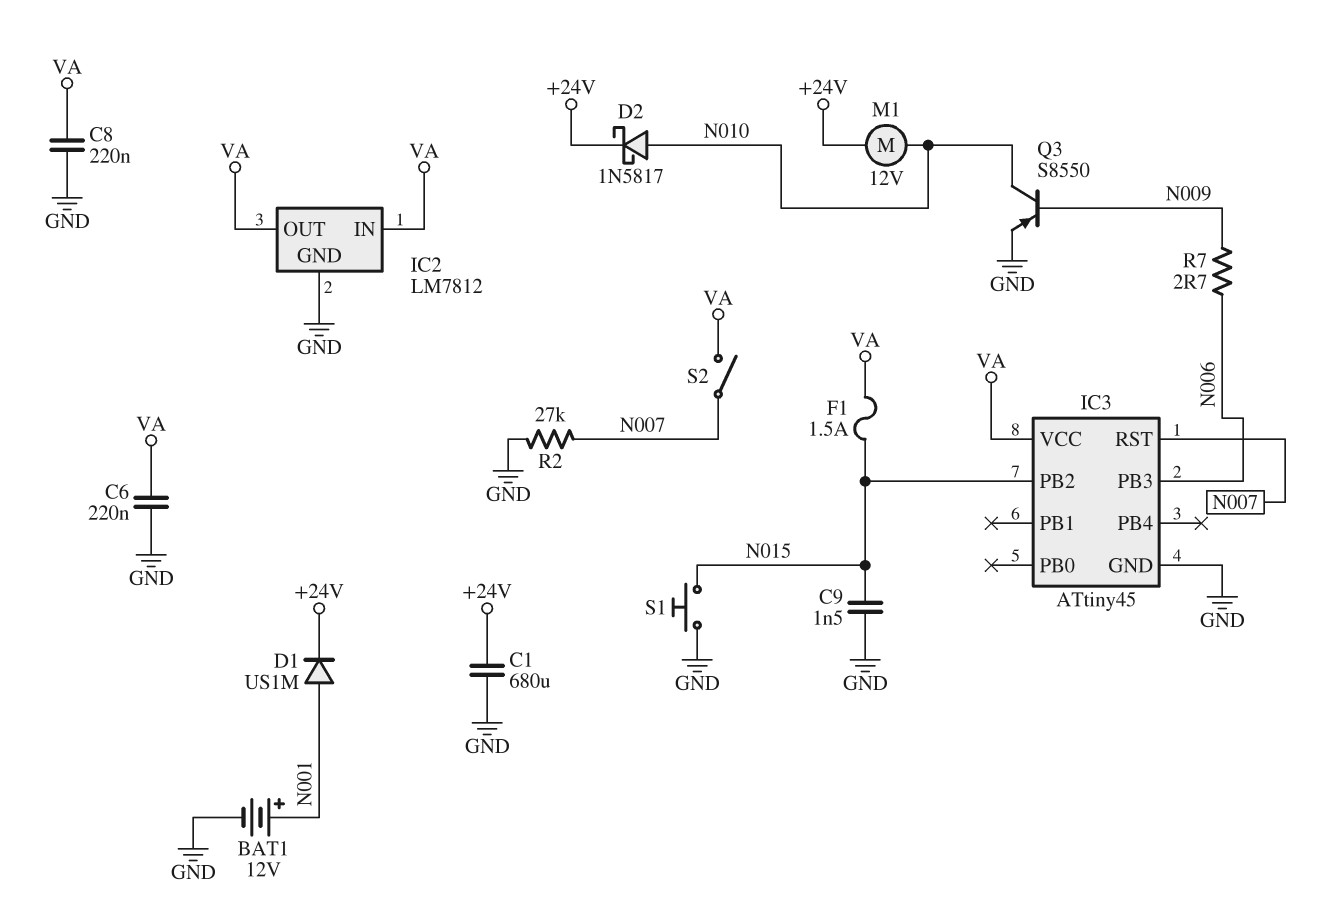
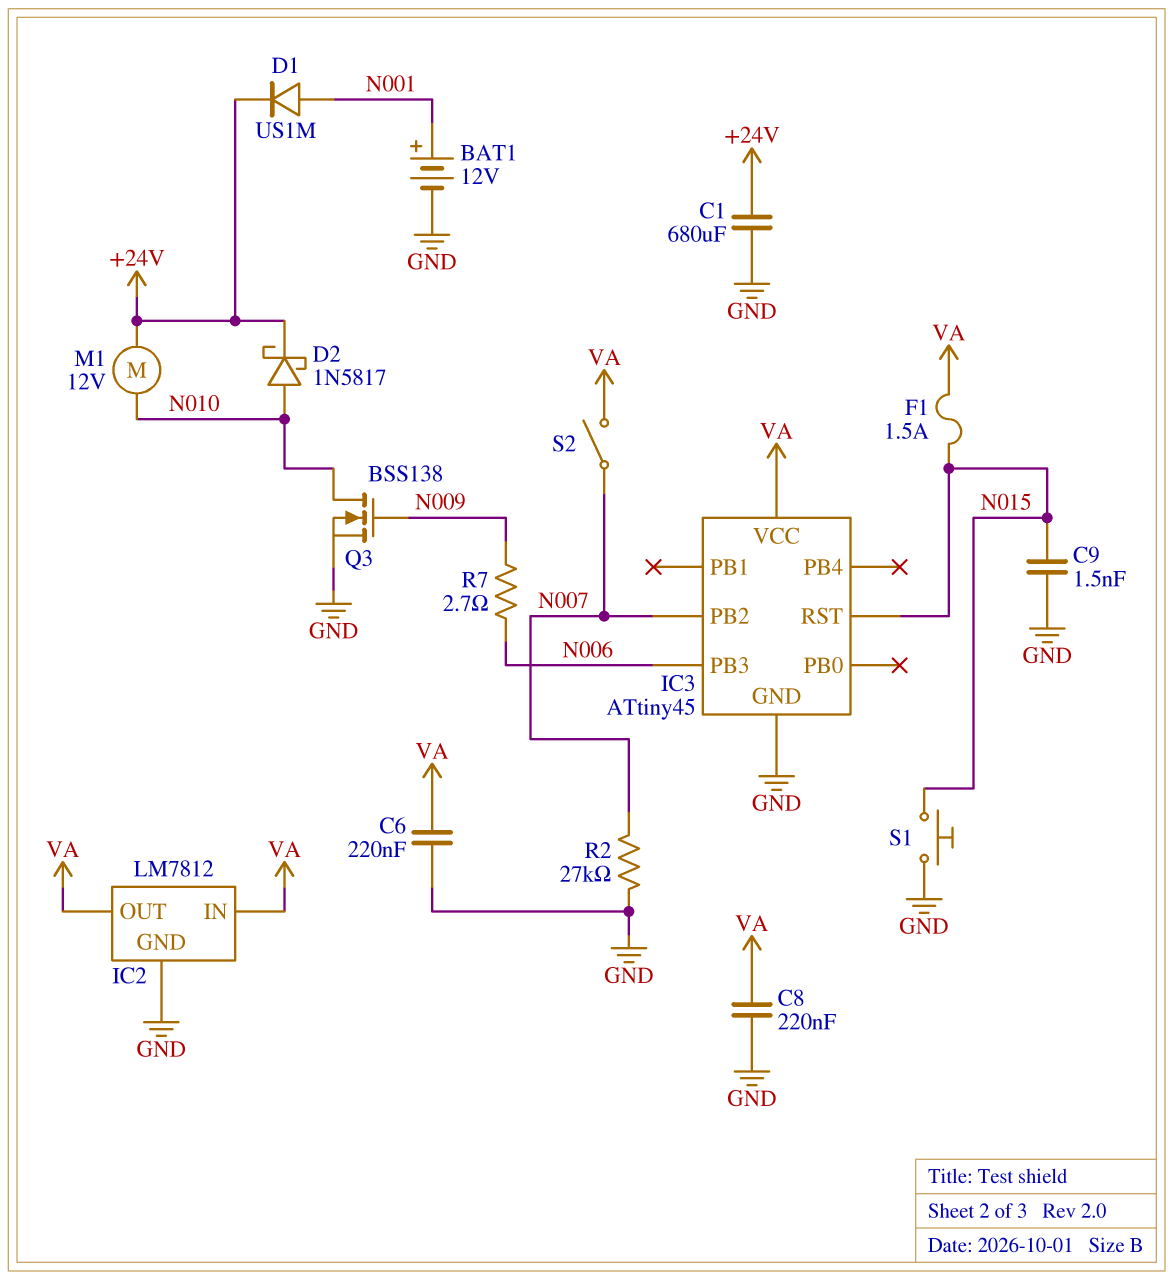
IC3 pin PB2: N015 -> N007
IC3 pin RST: N007 -> N015
Q3: PNP S8550 (B N009, C N010, E GND) -> NMOS BSS138 (G N009, D N010, S GND)

